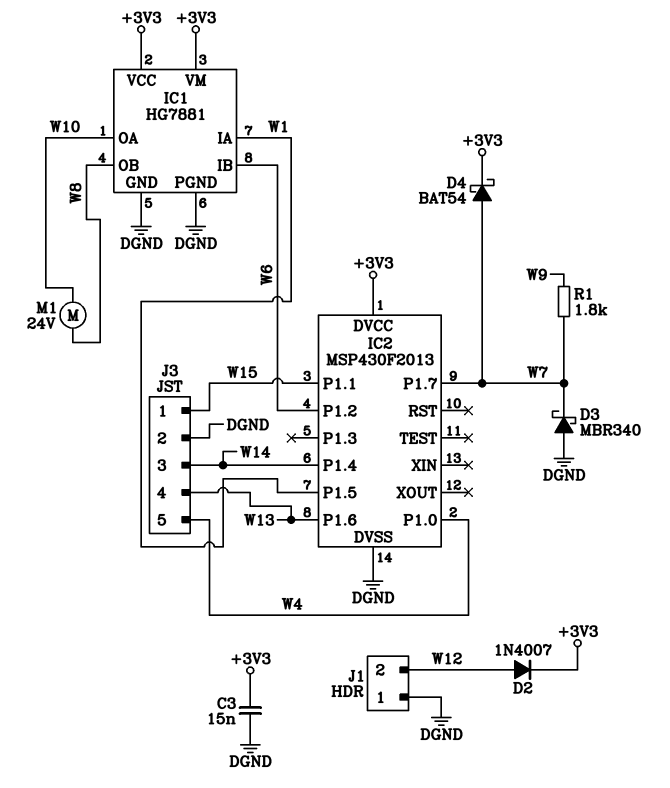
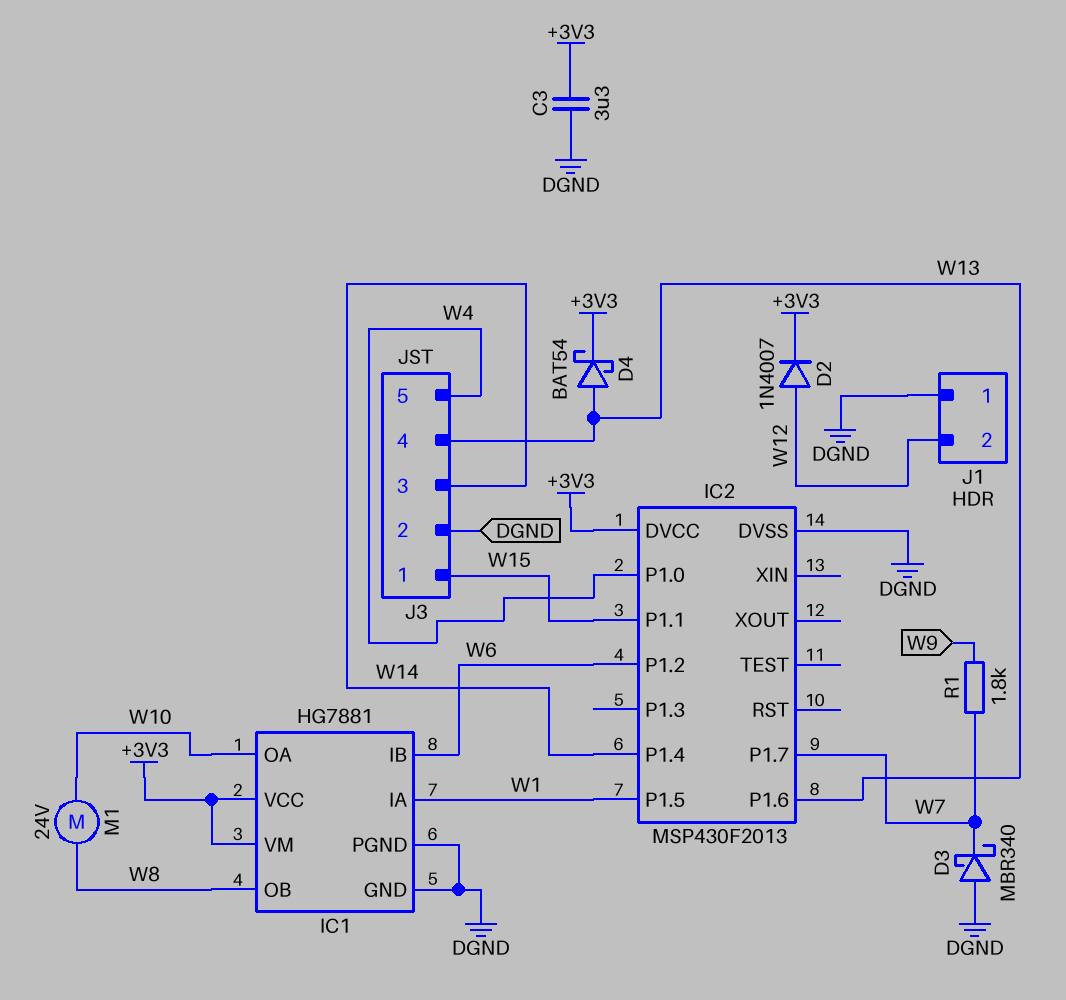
C3: 15nF (+3V3, DGND) -> 3.3uF (+3V3, DGND)
D4: schottky BAT54 (A W7, K +3V3) -> schottky BAT54 (A W13, K +3V3)

